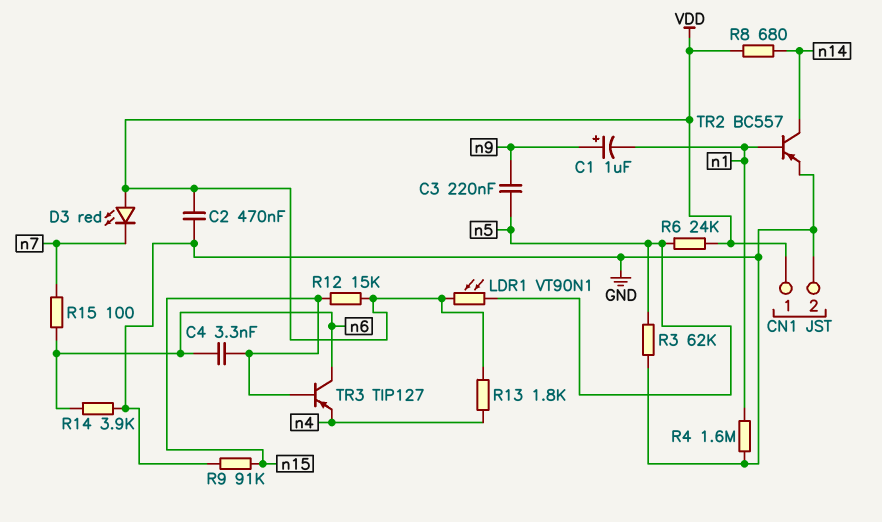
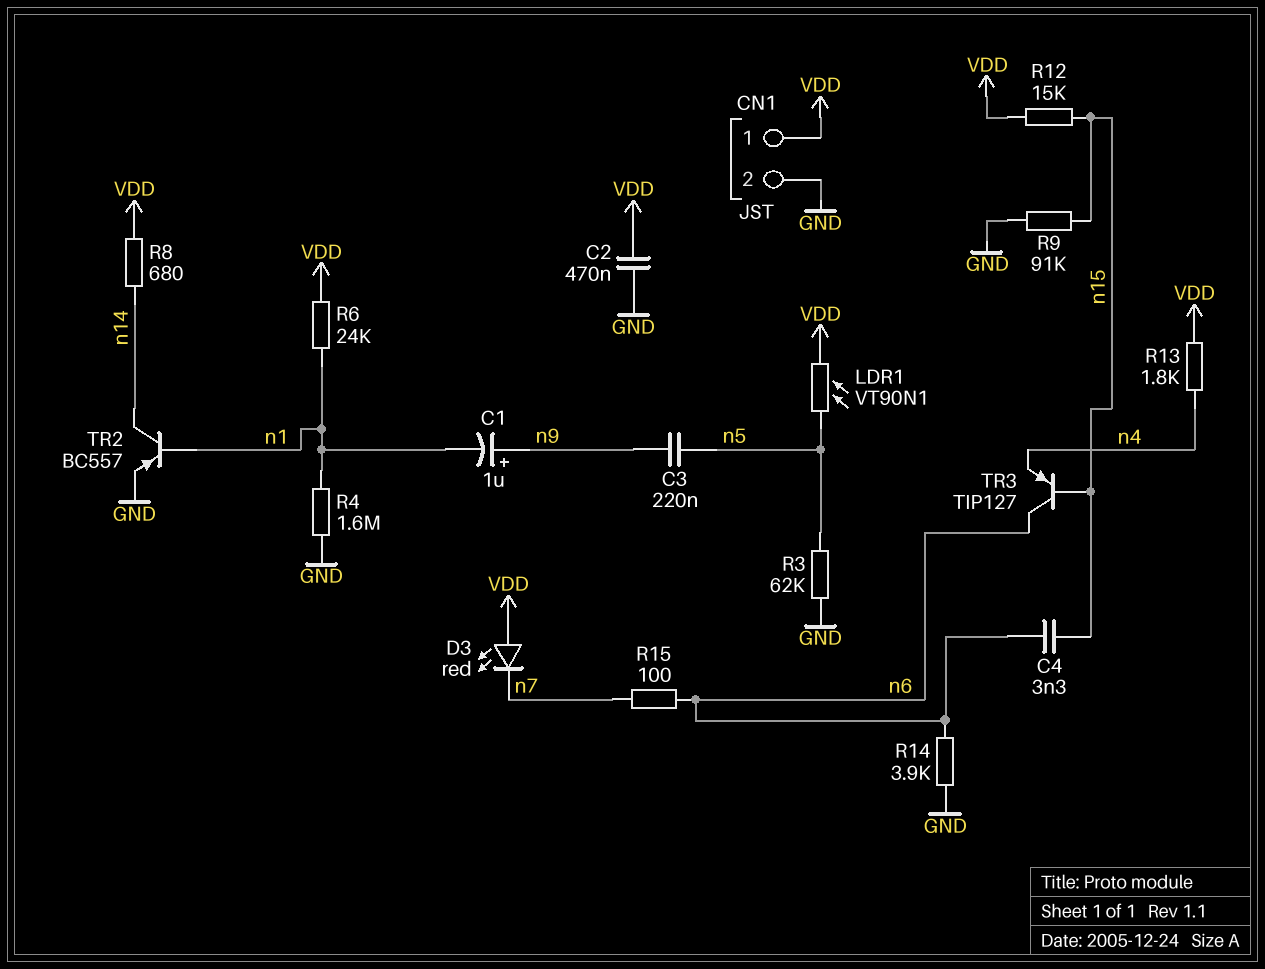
R6: 24k (VDD, n5) -> 24k (VDD, n1)

